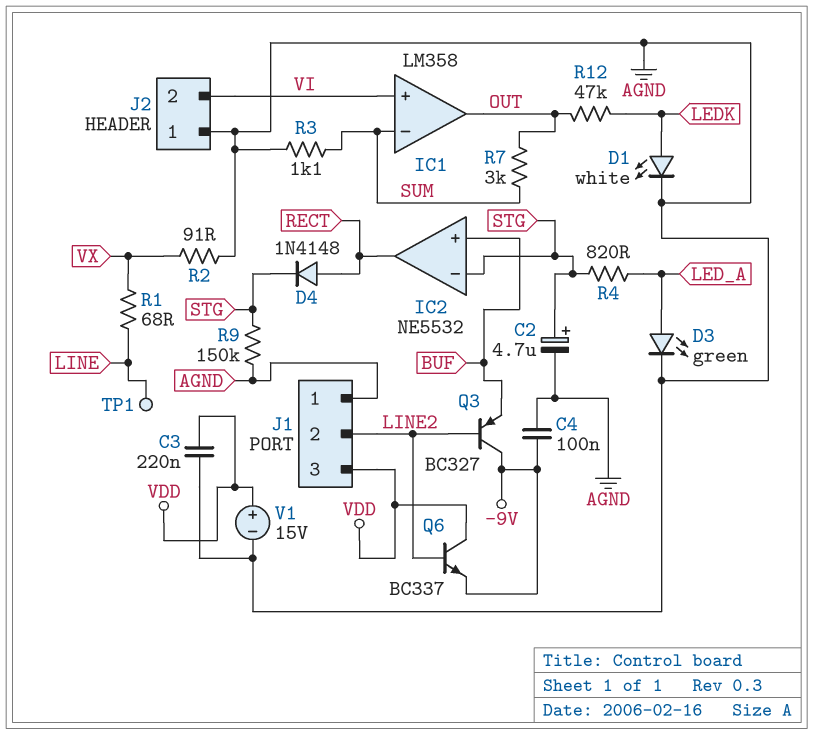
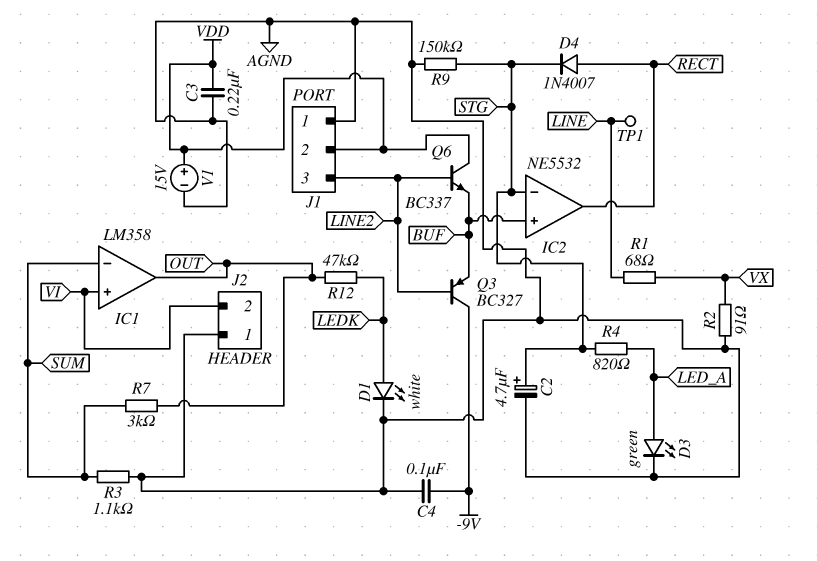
D4: diode 1N4148 (A RECT, K STG) -> diode 1N4007 (A RECT, K STG)
J1 pin 2: LINE2 -> VDD
J1 pin 3: VDD -> LINE2
Q6: NPN BC337 (B LINE2, C VDD, E -9V) -> NPN BC337 (B LINE2, C VDD, E BUF)

